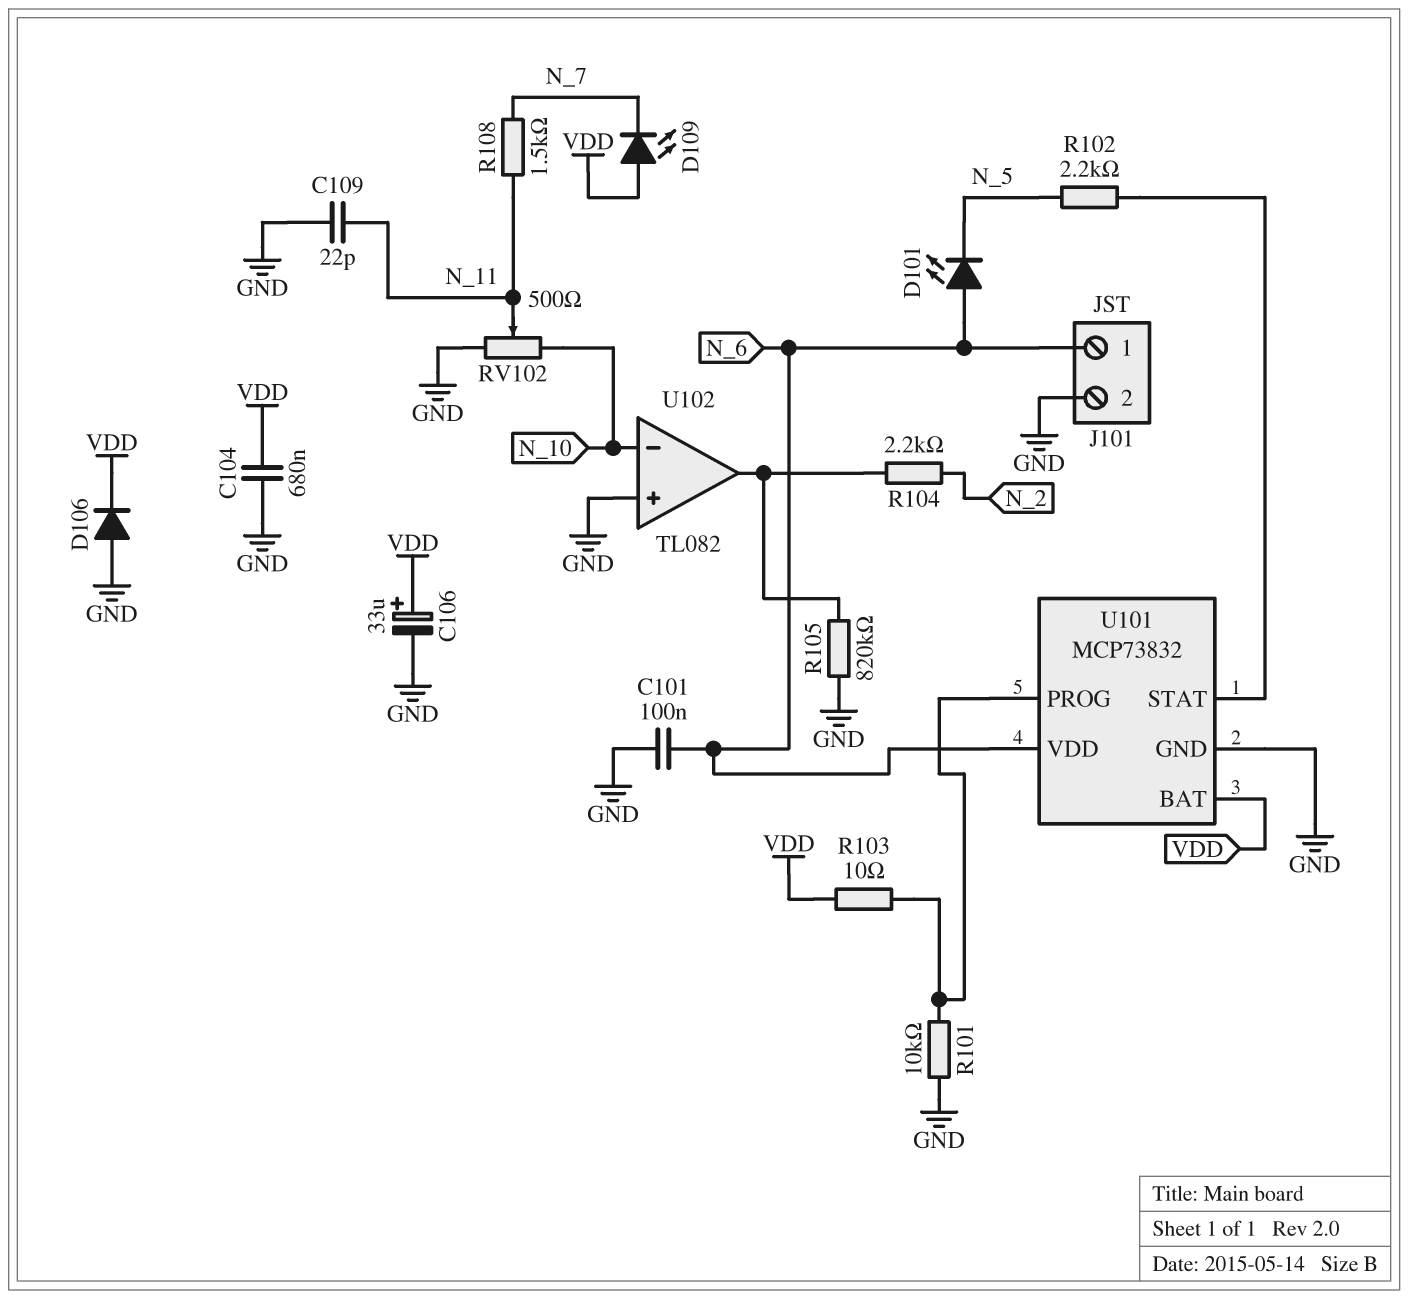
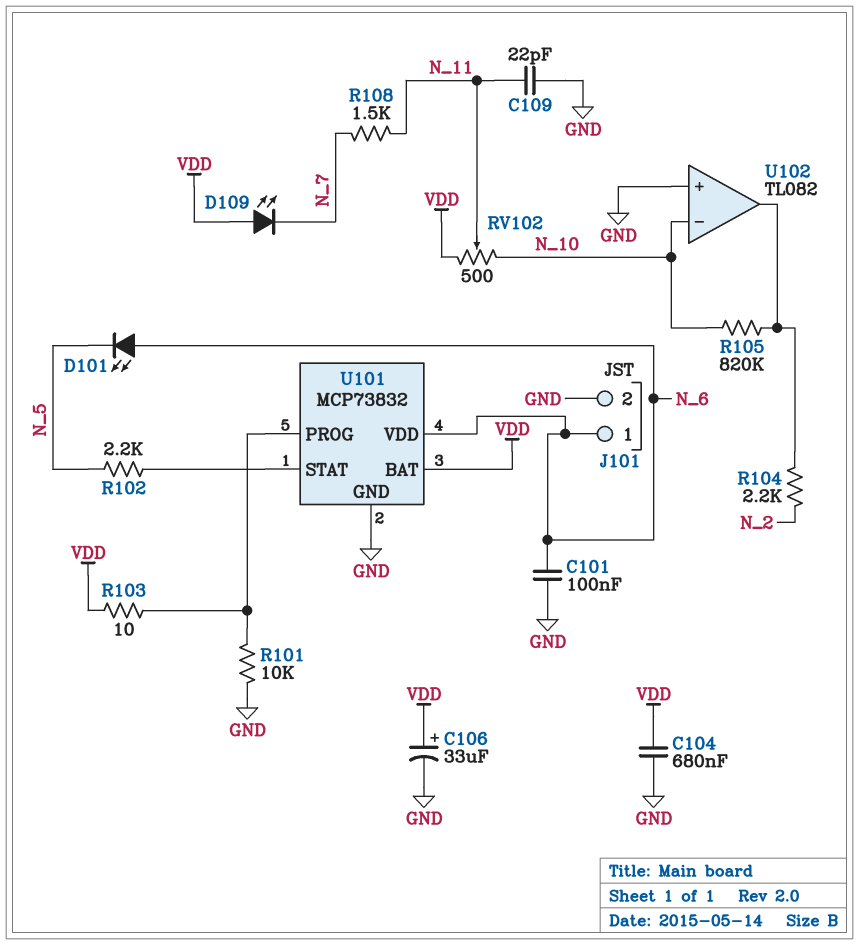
D106: diode (A GND, K VDD) -> none
R105: 820k (GND, U102/out) -> 820k (N_10, U102/out)
RV102: 500 (GND, N_10, wiper N_11) -> 500 (N_10, VDD, wiper N_11)

